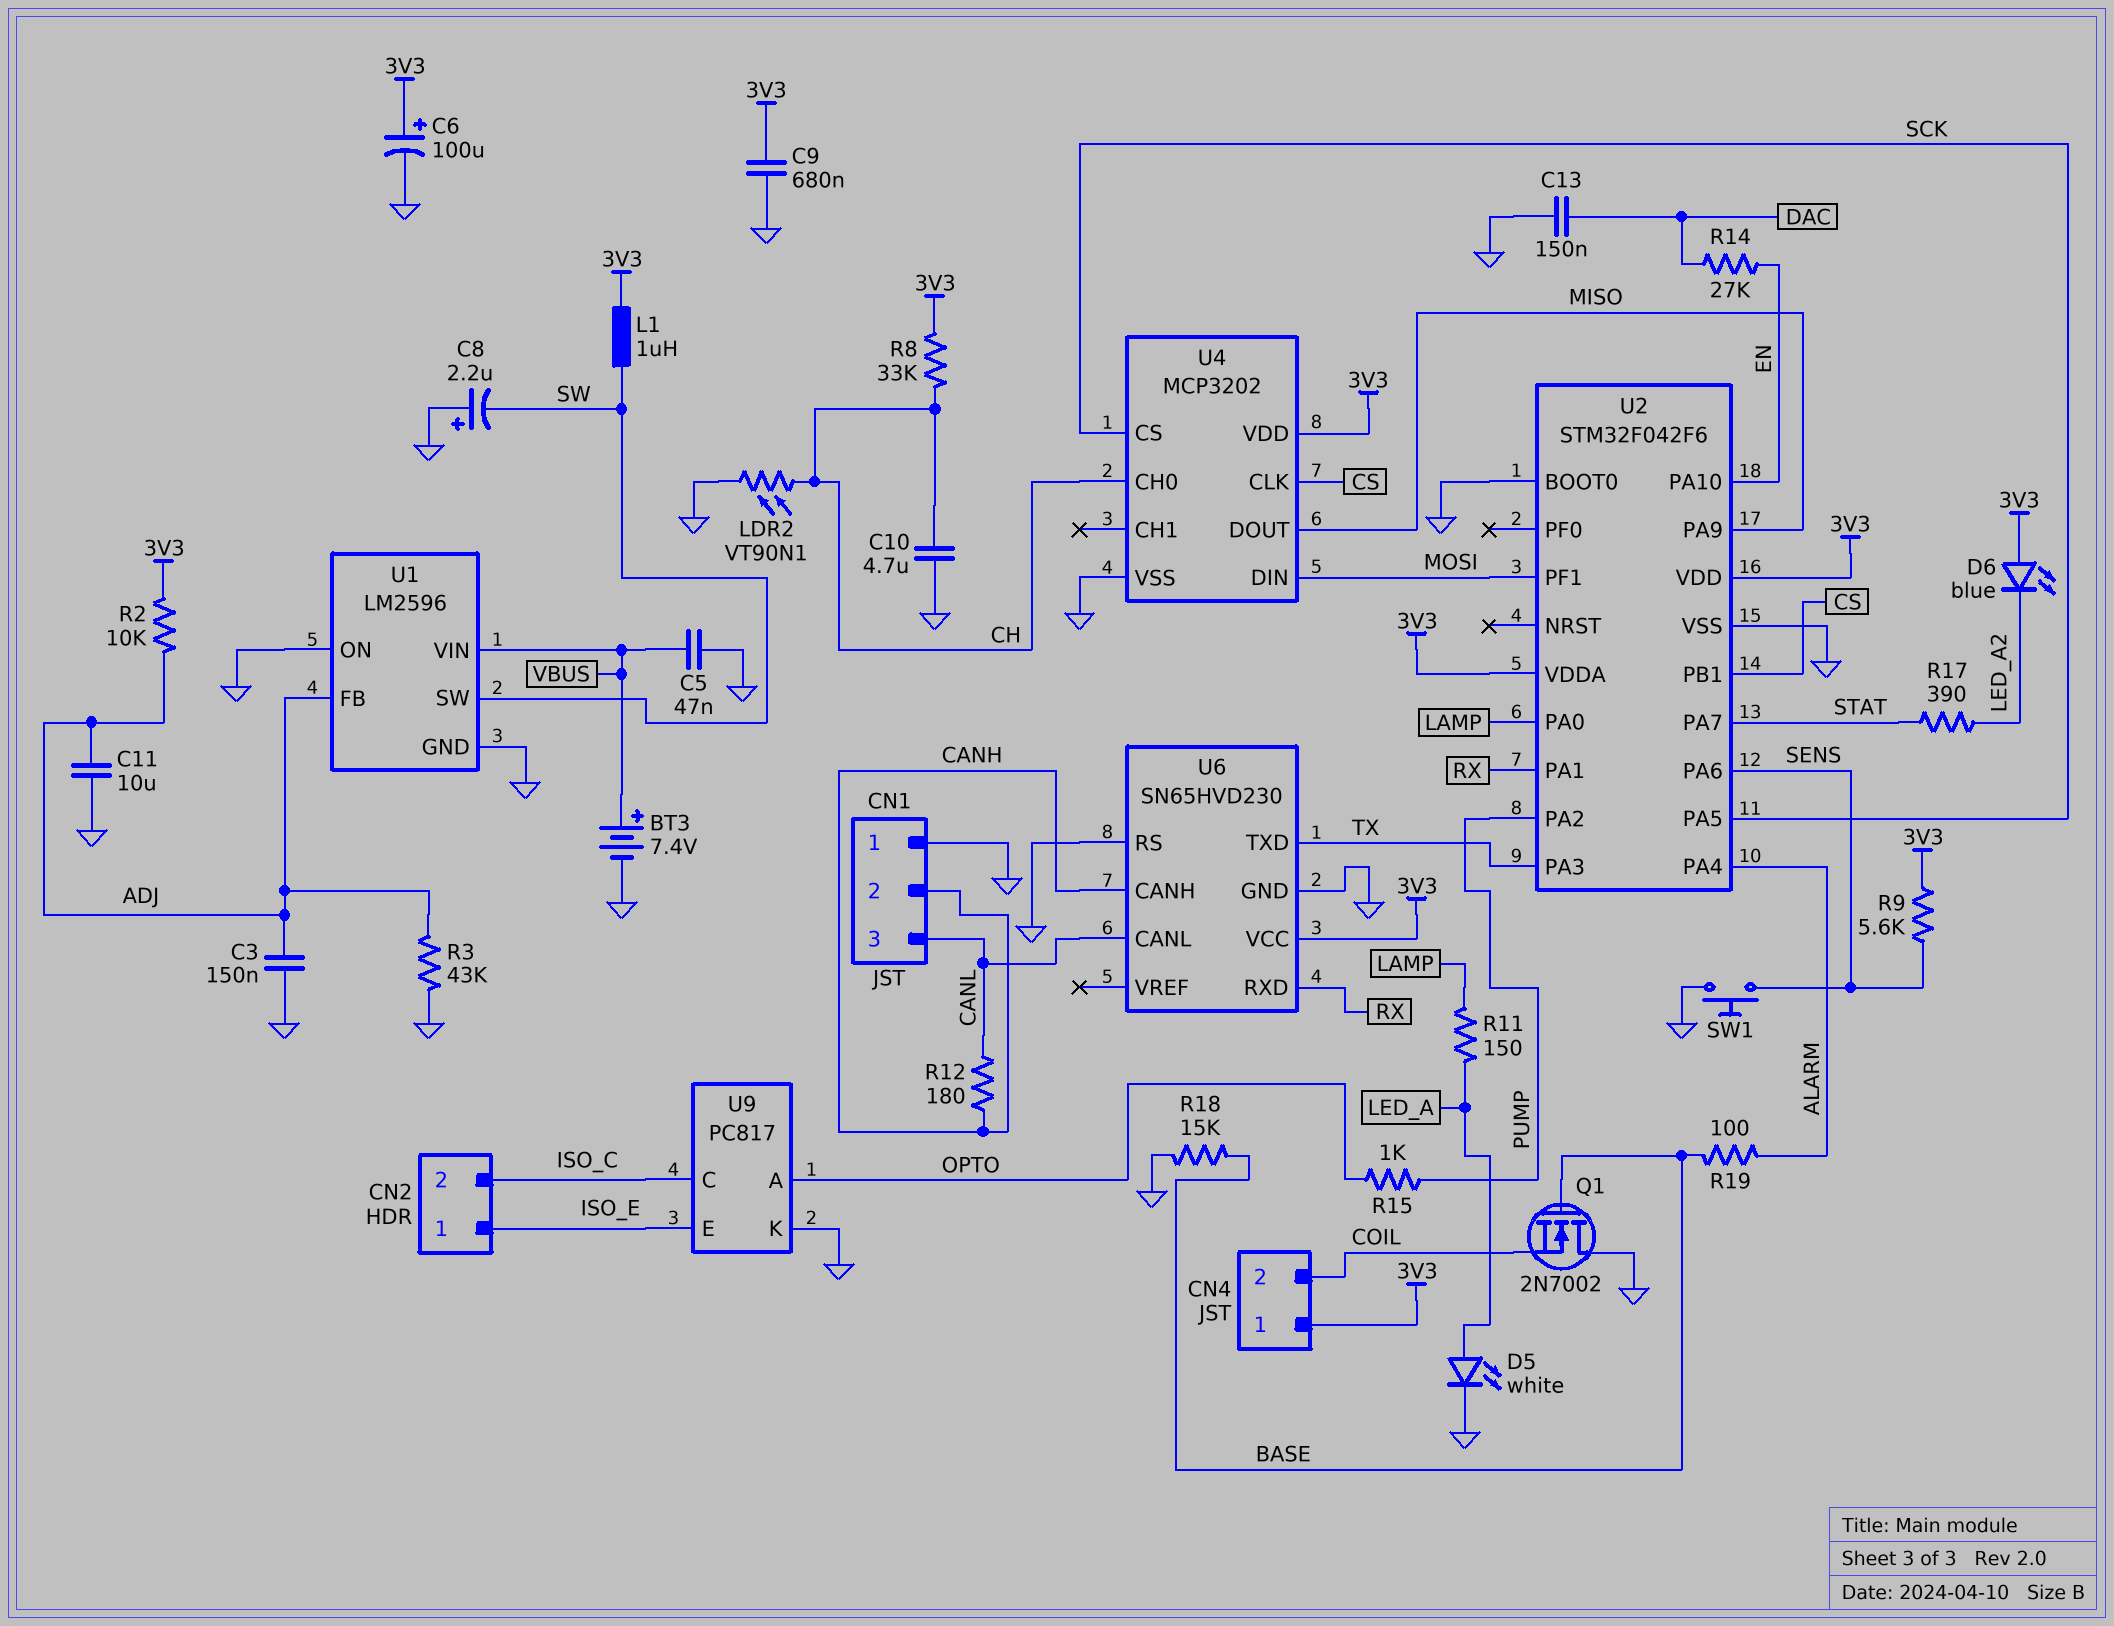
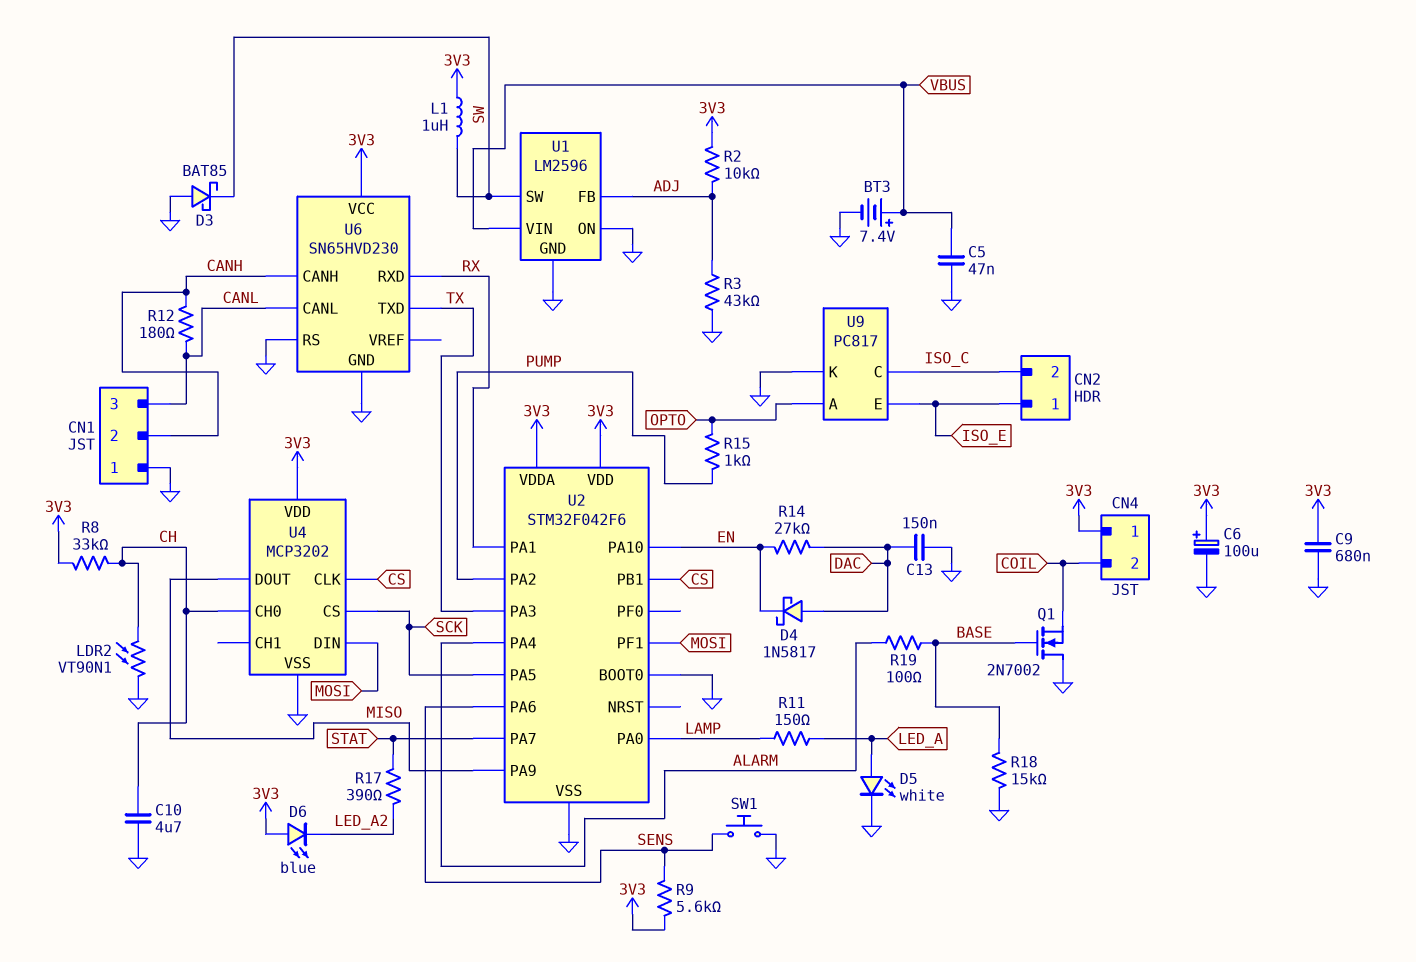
C3: 150nF (ADJ, GND) -> none
C8: 2.2uF (plus GND, minus SW) -> none
C11: 10uF (ADJ, GND) -> none
D3: none -> schottky BAT85 (A GND, K SW)
D4: none -> schottky 1N5817 (A DAC, K EN)

